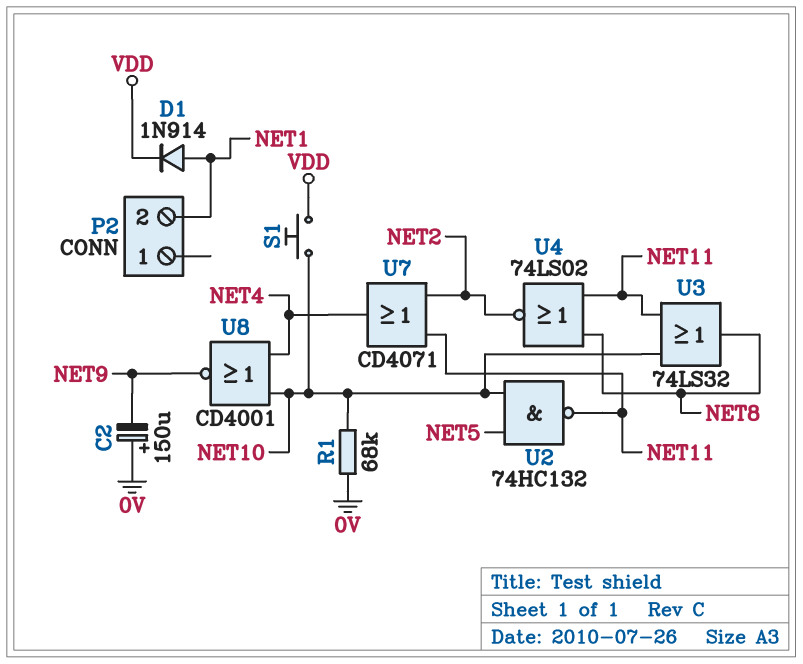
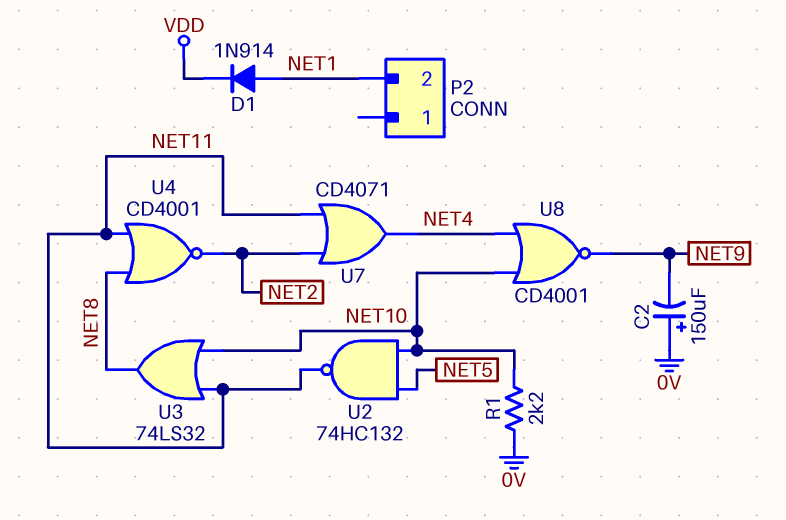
R1: 68k (0V, NET10) -> 2.2k (0V, NET10)
S1: button (NET10, VDD) -> none
U4: NOR 74LS02 (in NET8, in NET11, out NET2) -> NOR CD4001 (in NET8, in NET11, out NET2)

